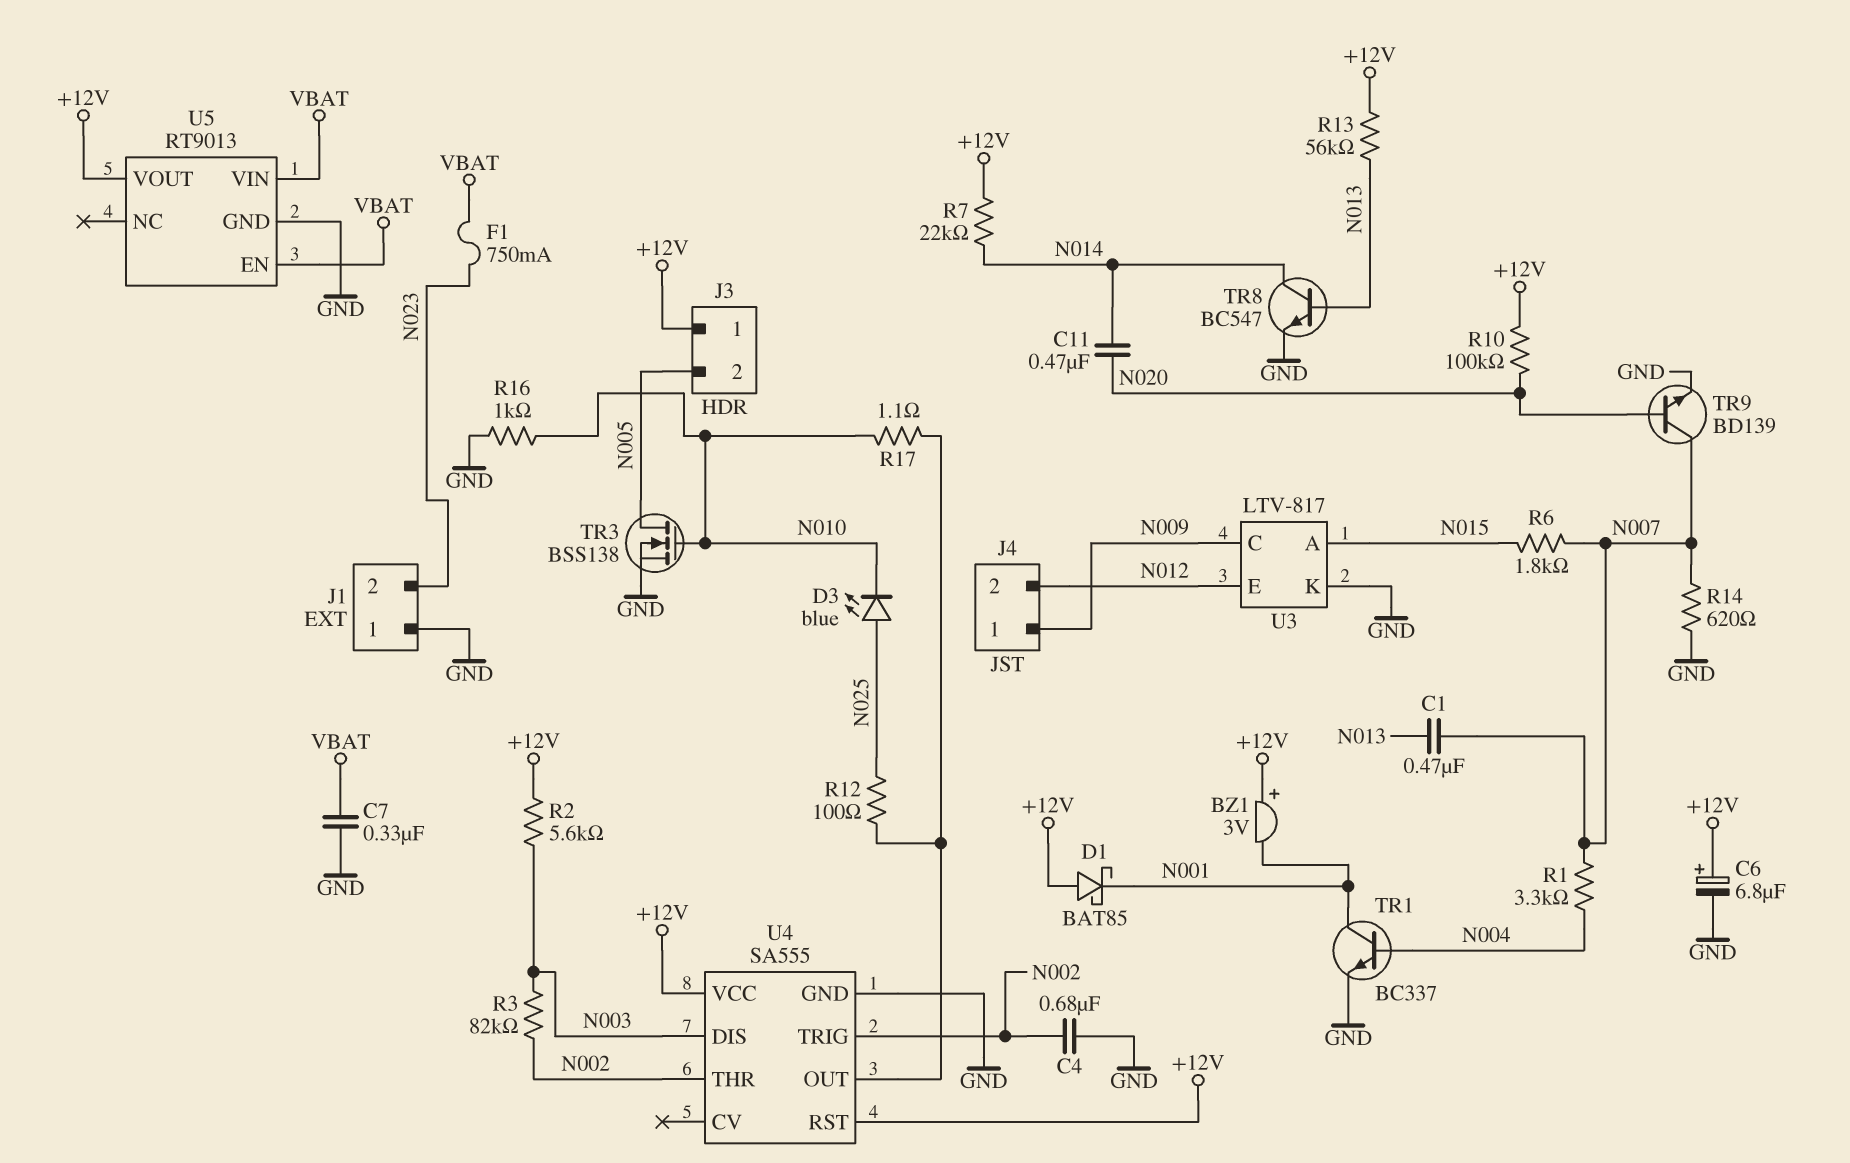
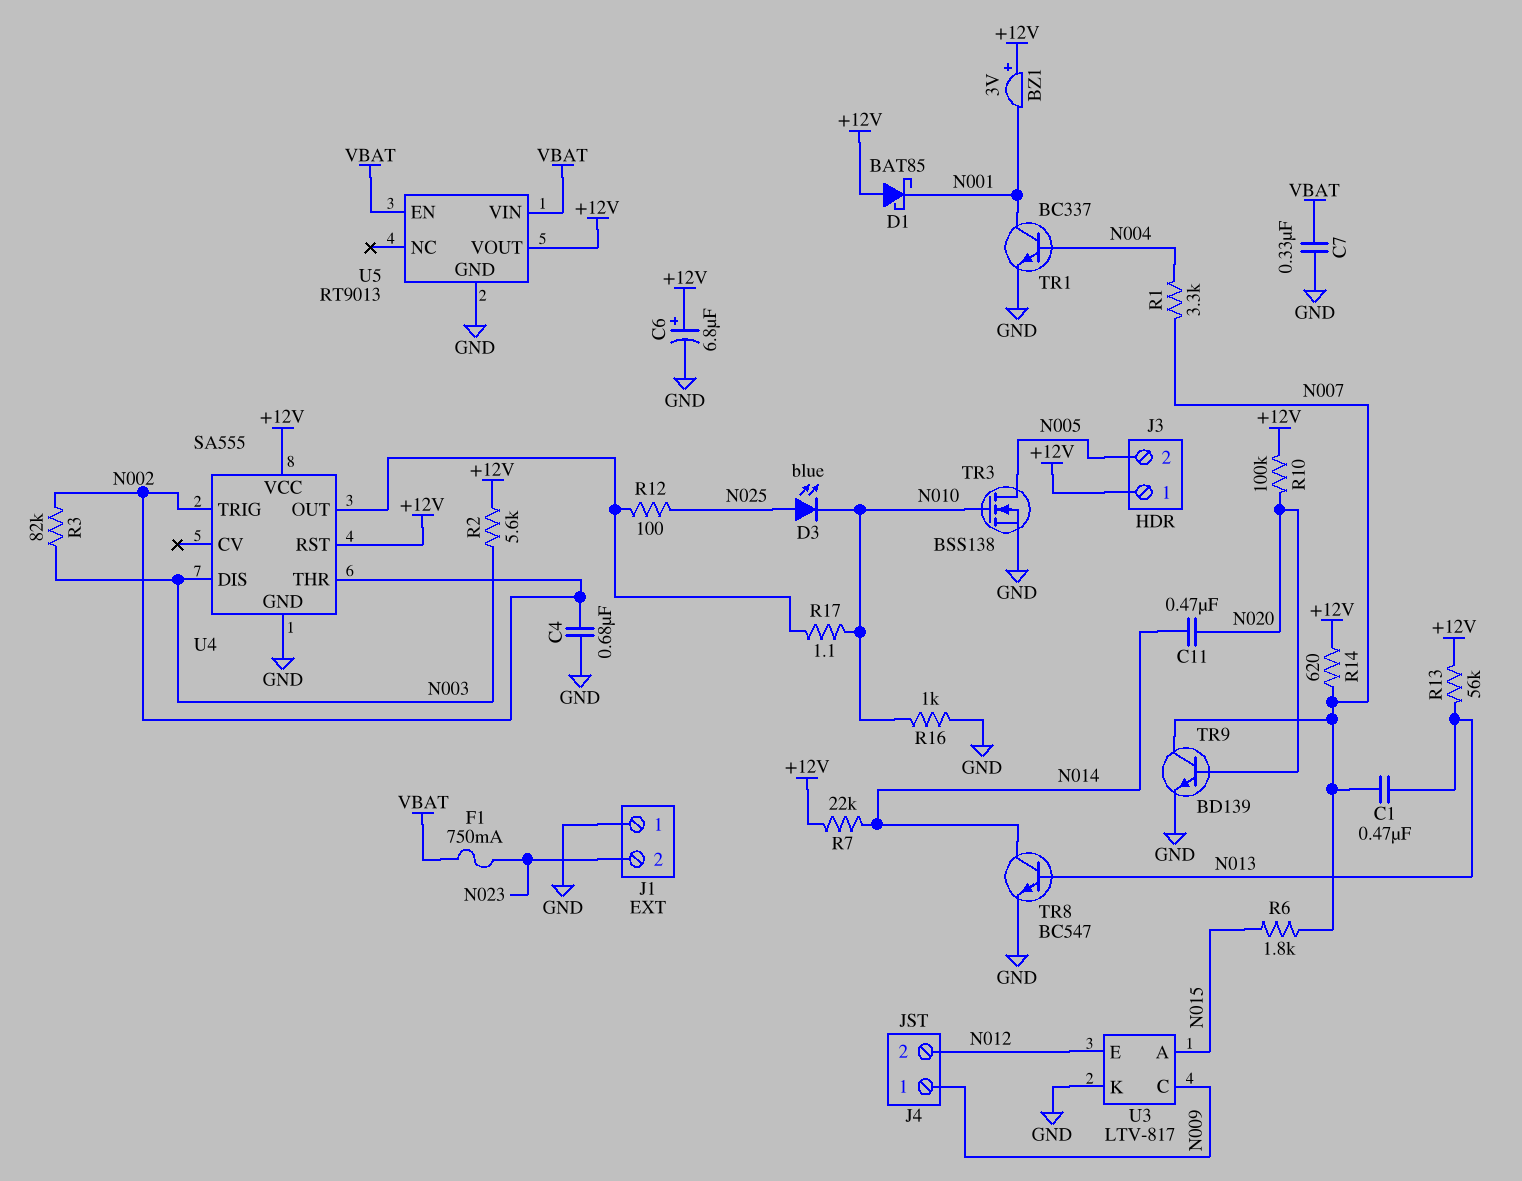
R14: 620 (GND, N007) -> 620 (+12V, N007)

